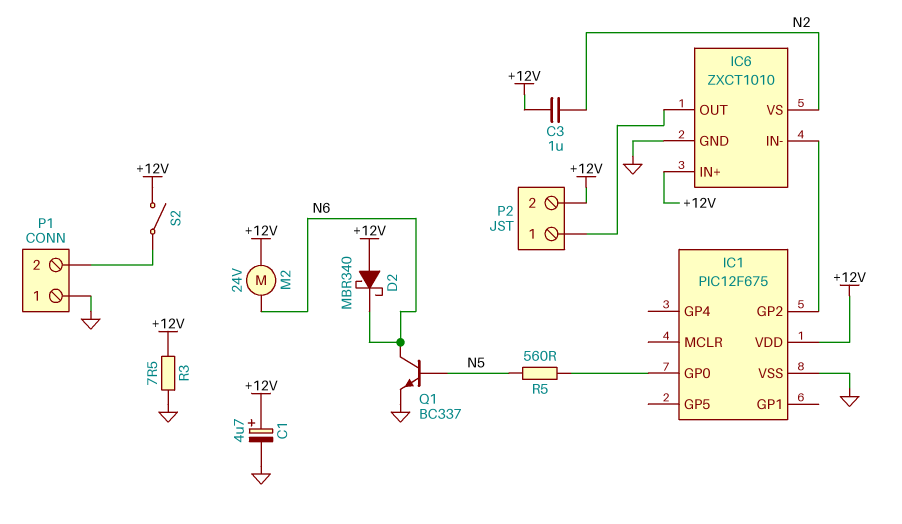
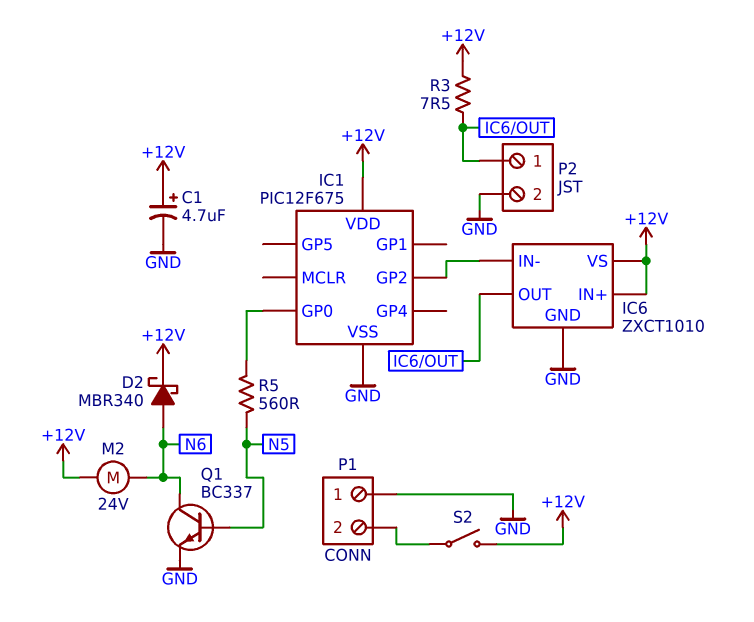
C3: 1uF (+12V, N2) -> none
D2: schottky MBR340 (A +12V, K N6) -> schottky MBR340 (A N6, K +12V)
IC6 pin VS: N2 -> +12V
P2 pin 2: +12V -> GND
R3: 7.5 (+12V, GND) -> 7.5 (+12V, IC6/OUT)

